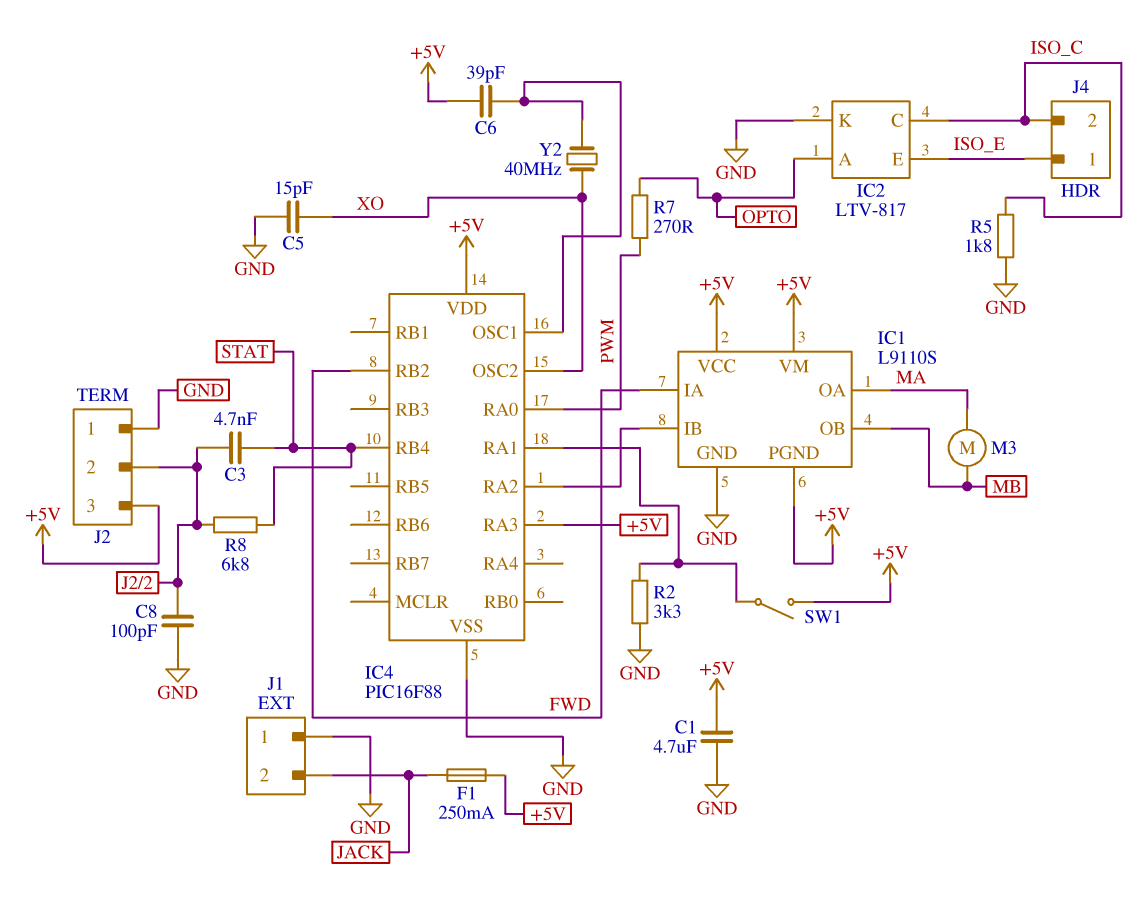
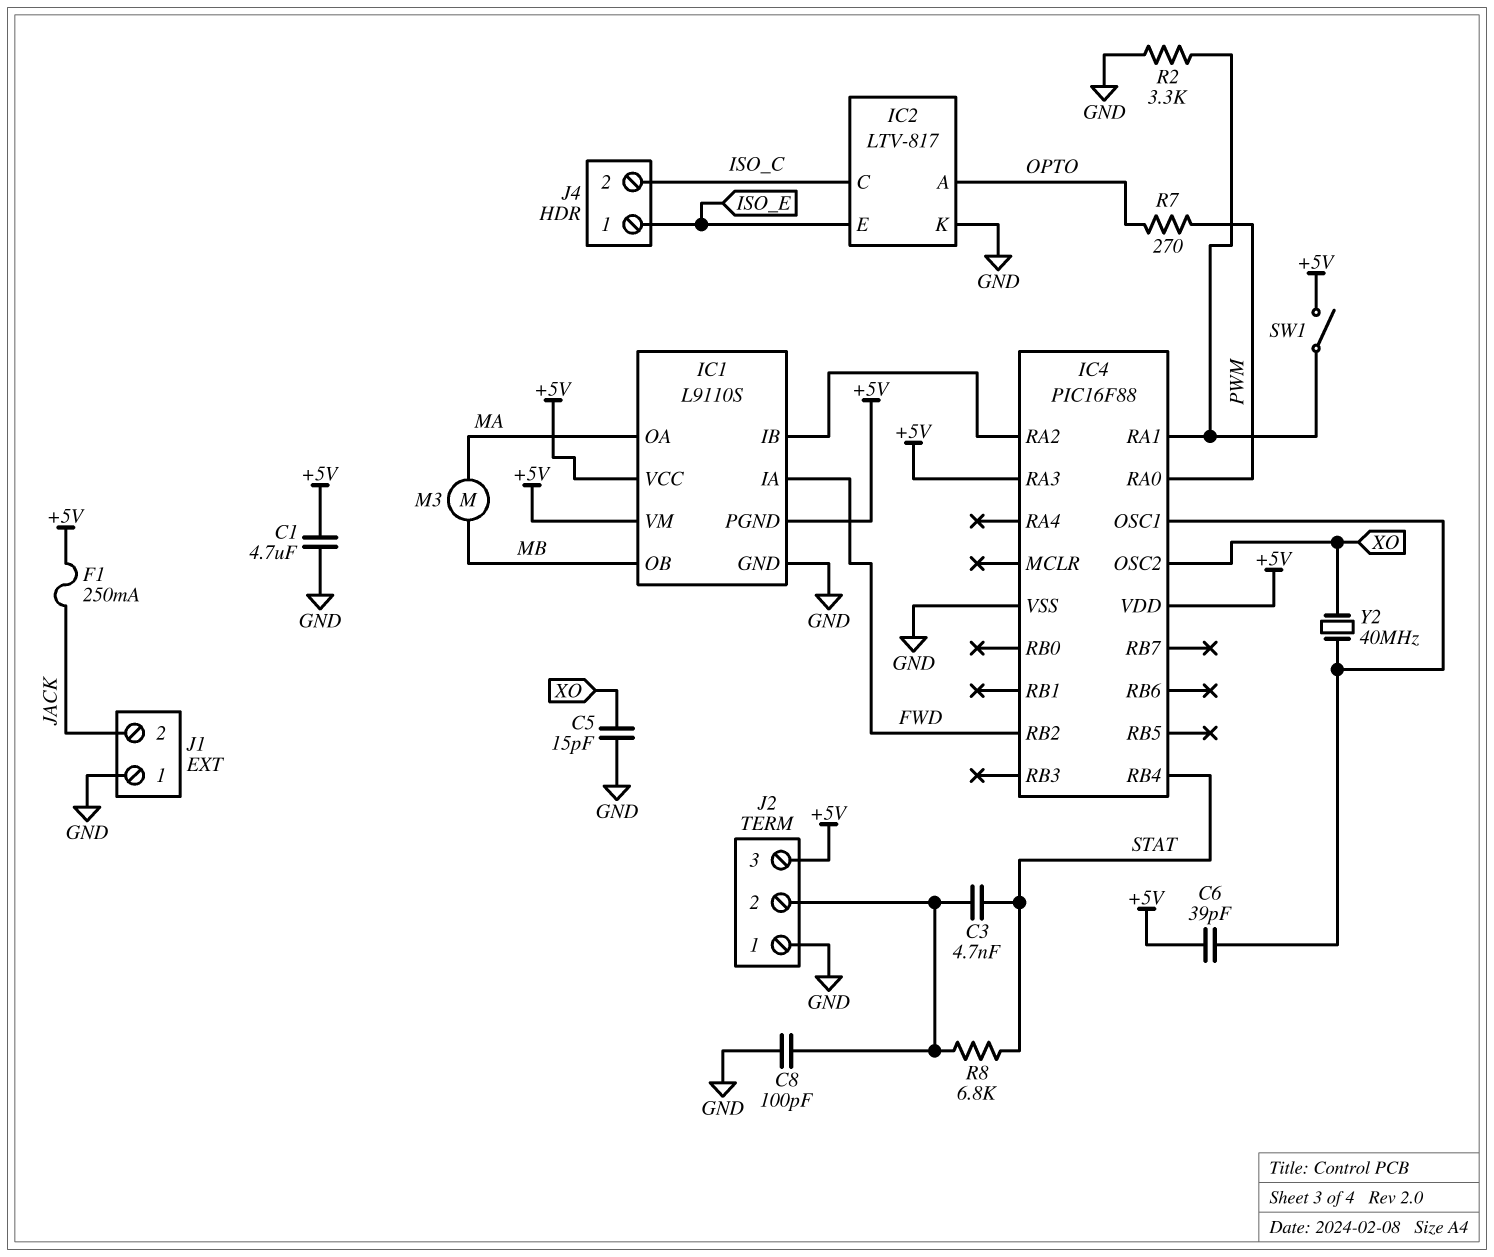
R5: 1.8k (GND, ISO_C) -> none

